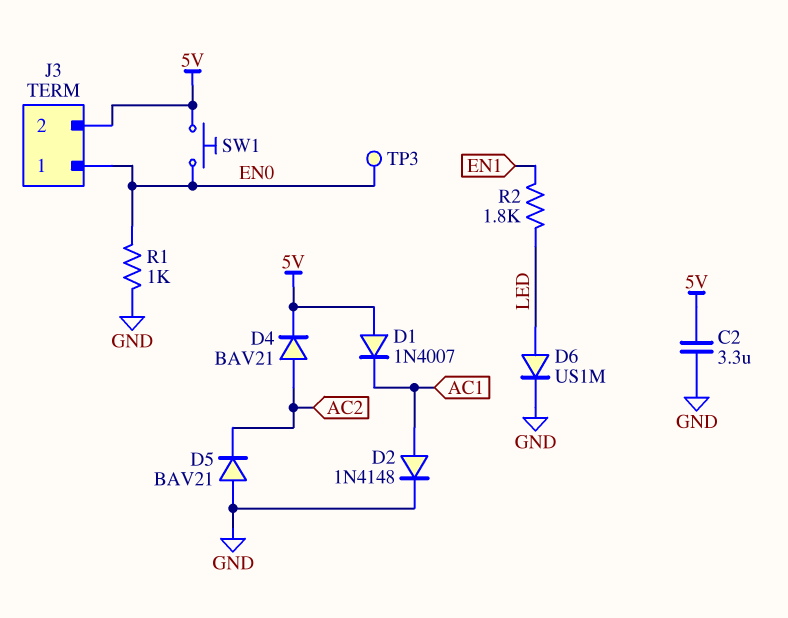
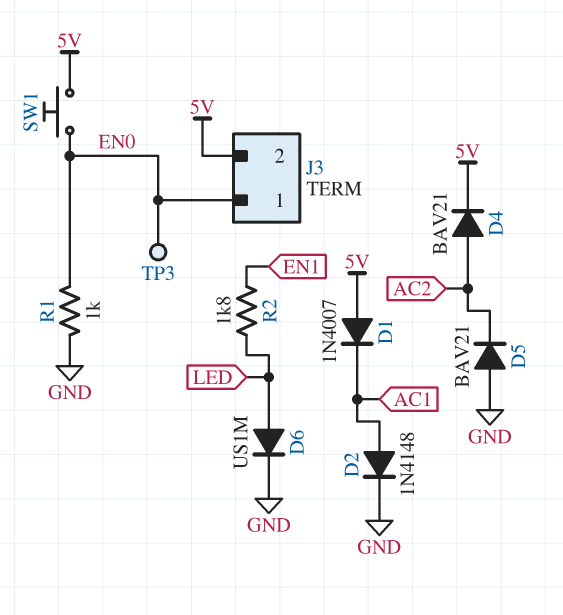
C2: 3.3uF (5V, GND) -> none

